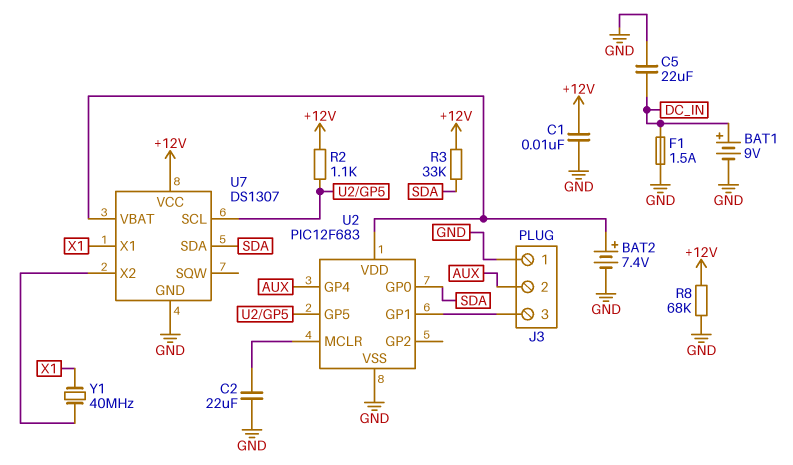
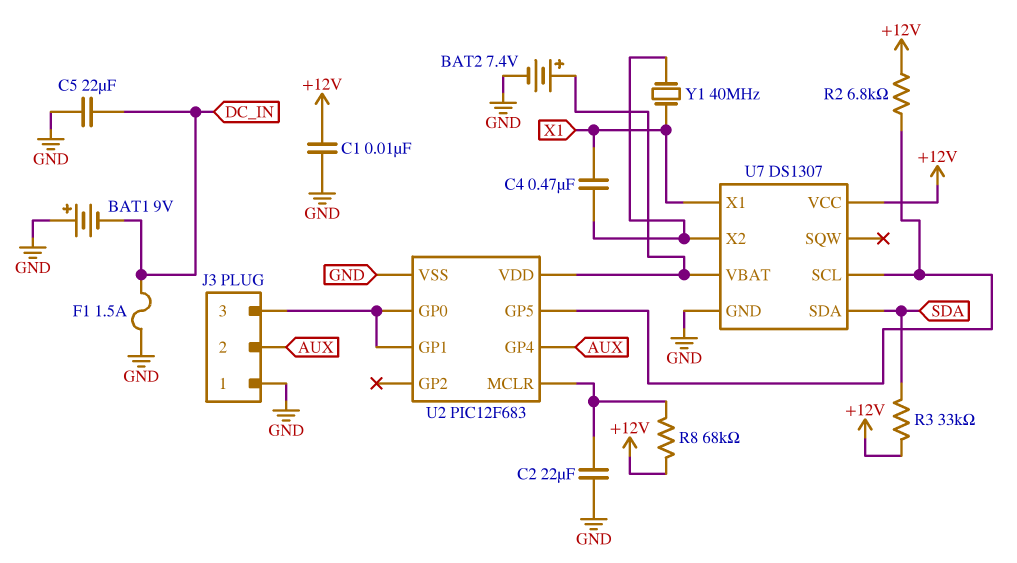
BAT1: 9V (plus DC_IN, minus GND) -> 9V (plus GND, minus DC_IN)
C4: none -> 470nF (U7/X2, X1)
R2: 1.1k (+12V, U2/GP5) -> 6.8k (+12V, U2/GP5)
R8: 68k (+12V, GND) -> 68k (+12V, U2/MCLR)
U2 pin GP0: SDA -> J3/3

